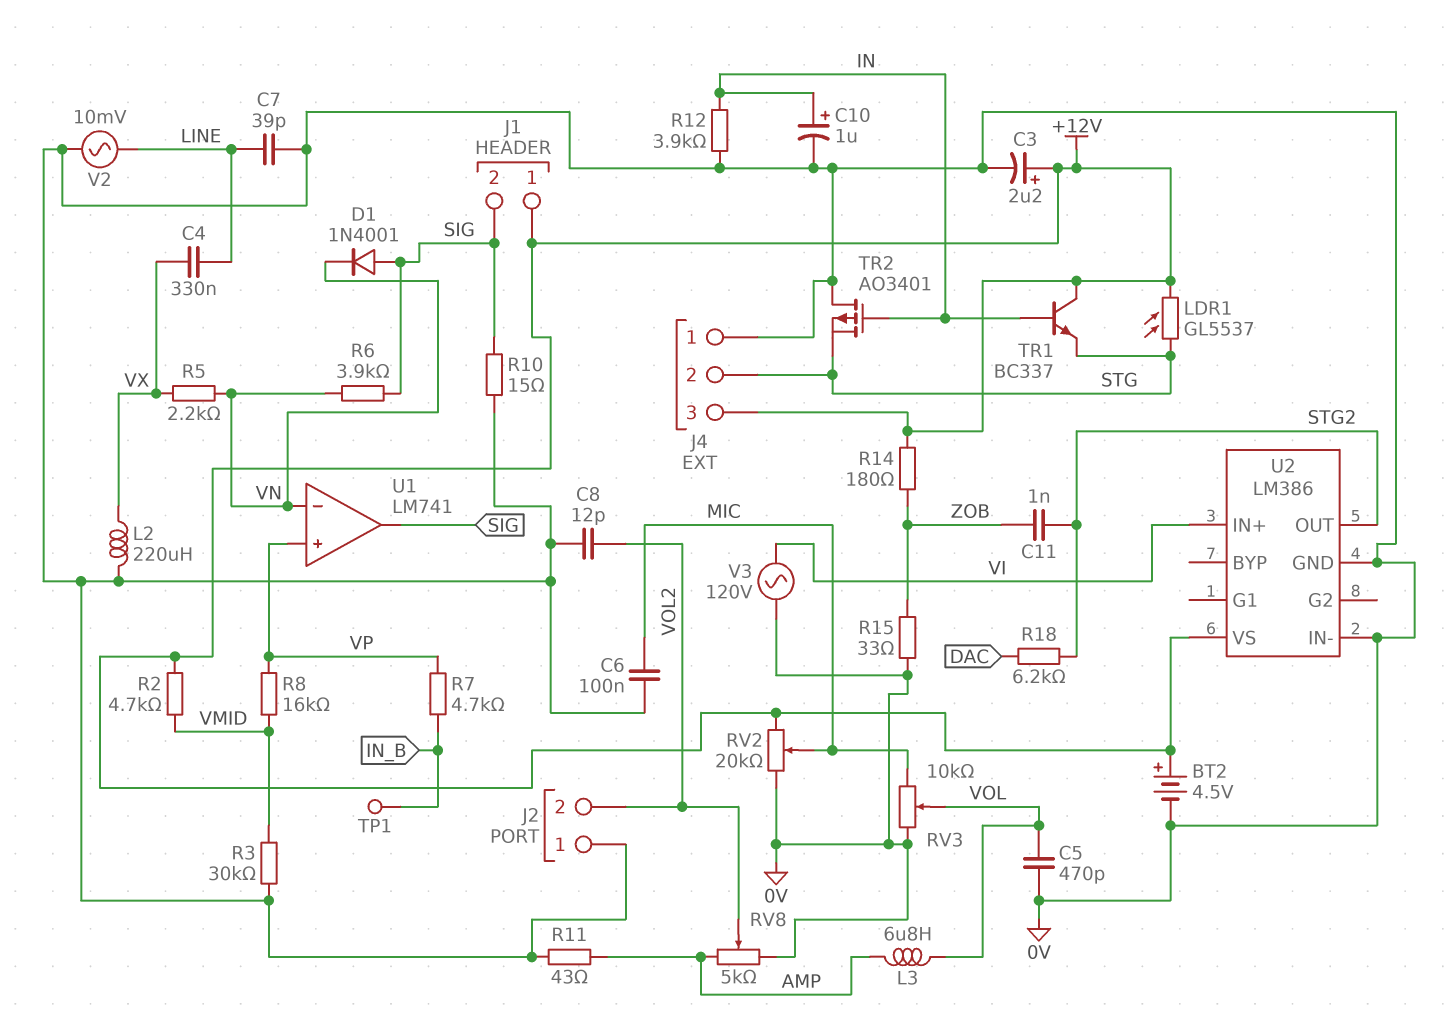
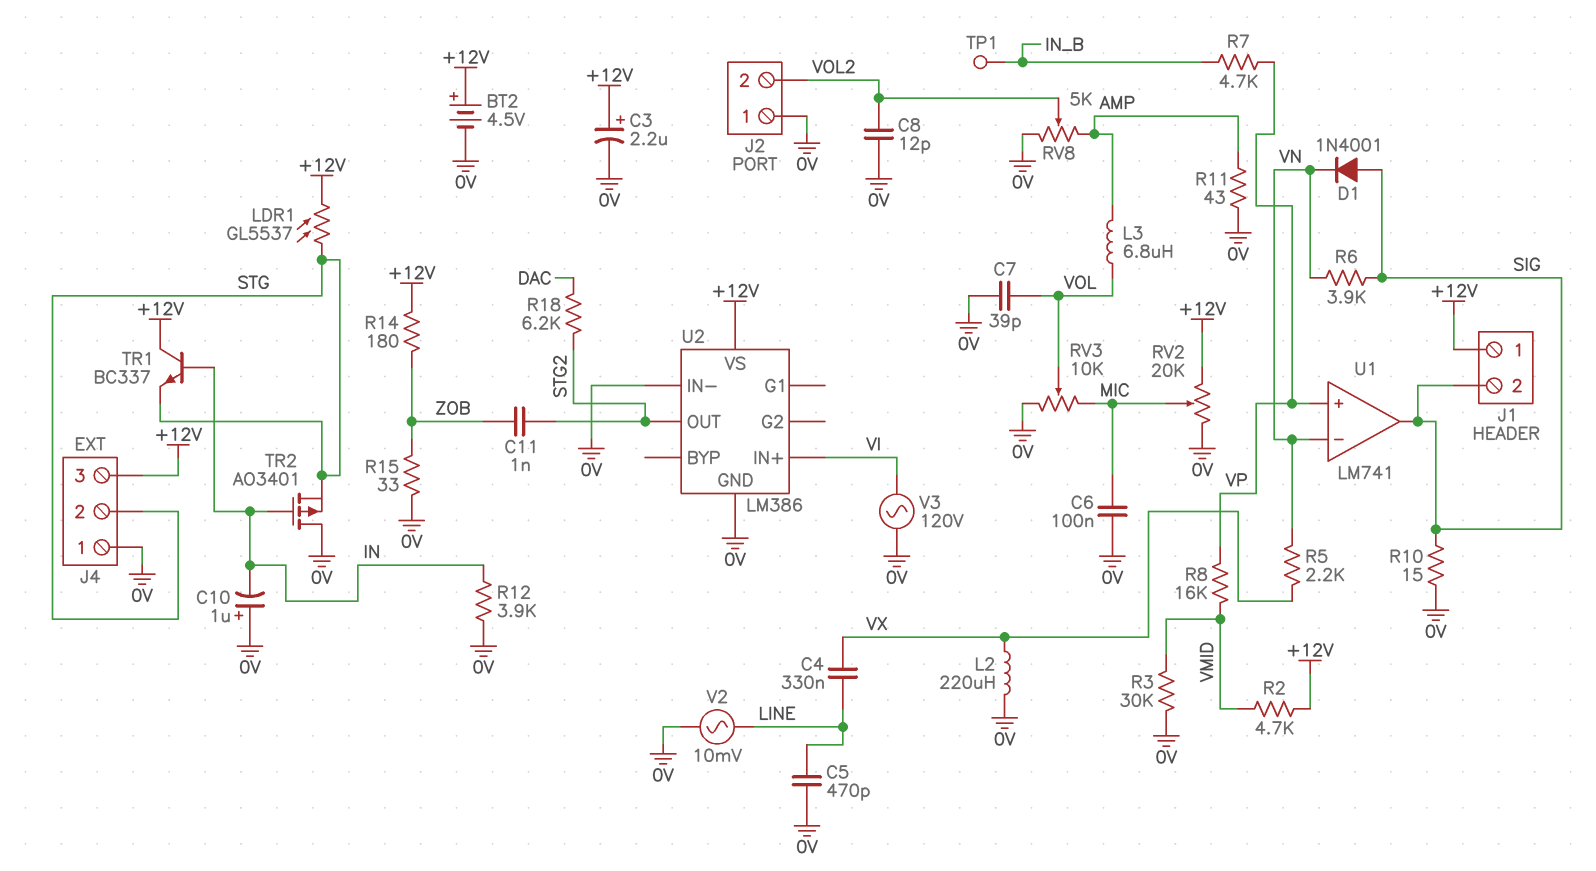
C5: 470pF (0V, VOL) -> 470pF (0V, LINE)
C7: 39pF (0V, LINE) -> 39pF (0V, VOL)
C10: 1uF (plus IN, minus 0V) -> 1uF (plus 0V, minus IN)

